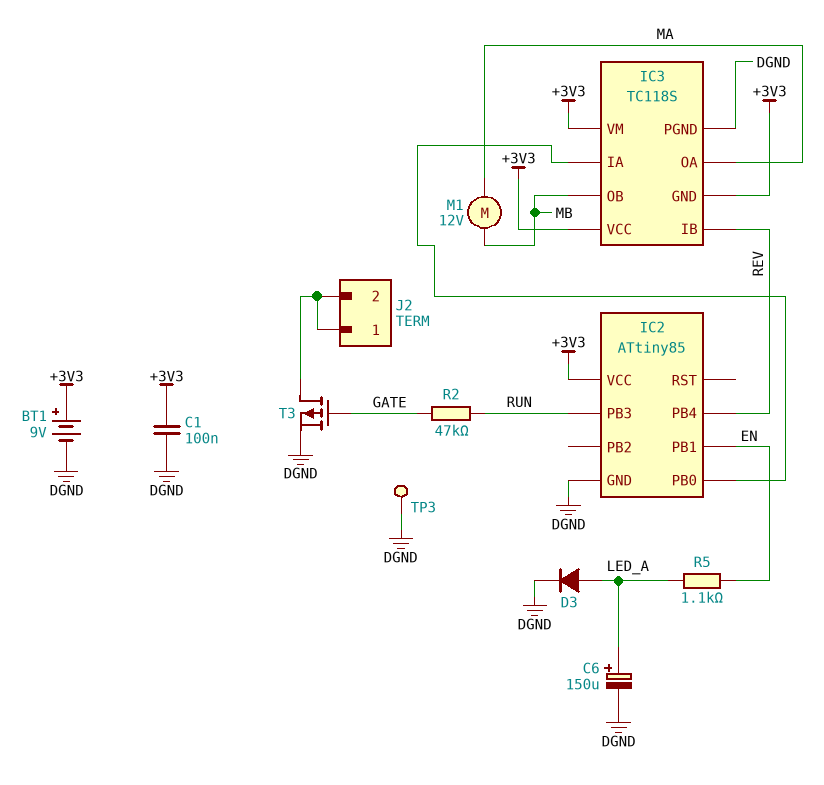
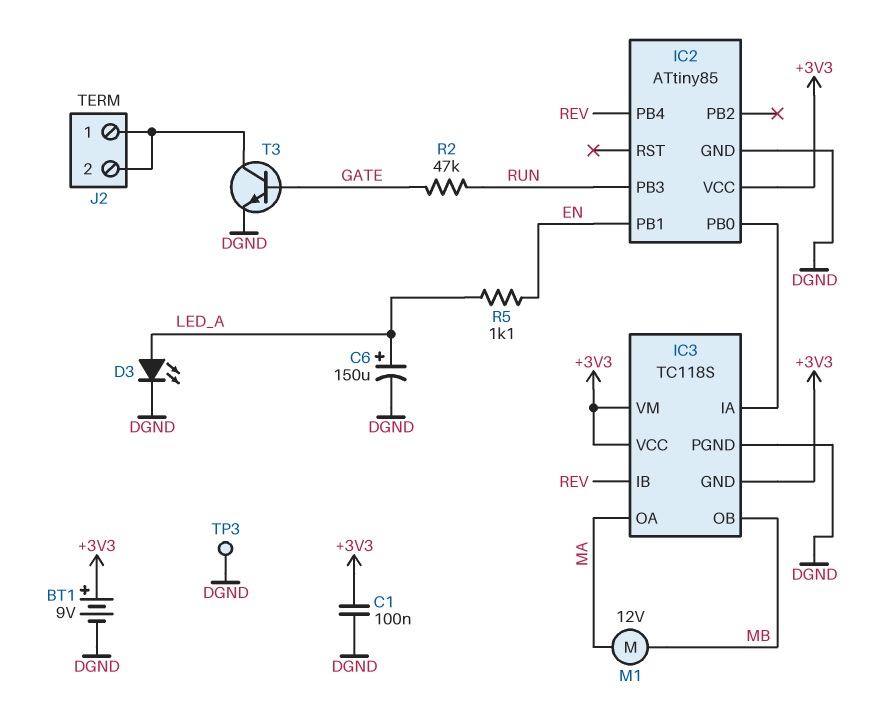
D3: diode (A LED_A, K DGND) -> LED (A LED_A, K DGND)
T3: PMOS (G GATE, D J2/1, S DGND) -> NPN (B GATE, C J2/1, E DGND)

